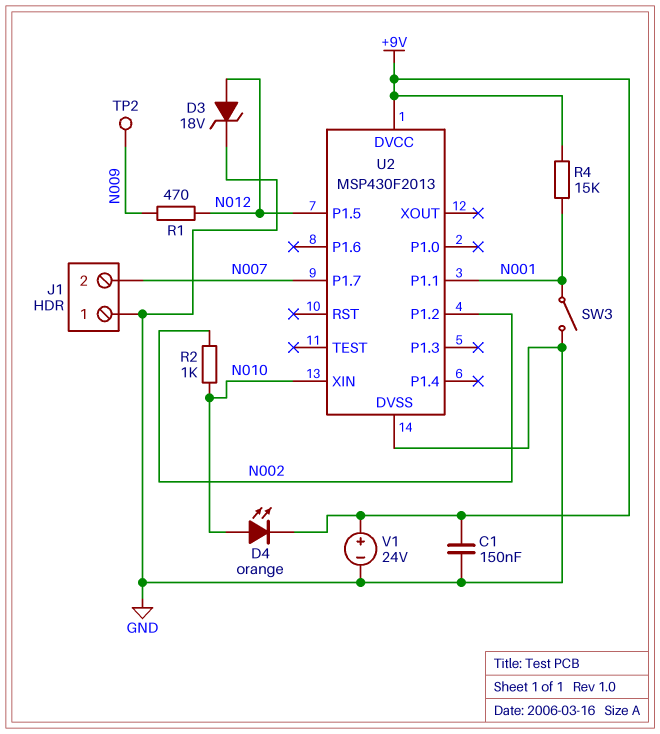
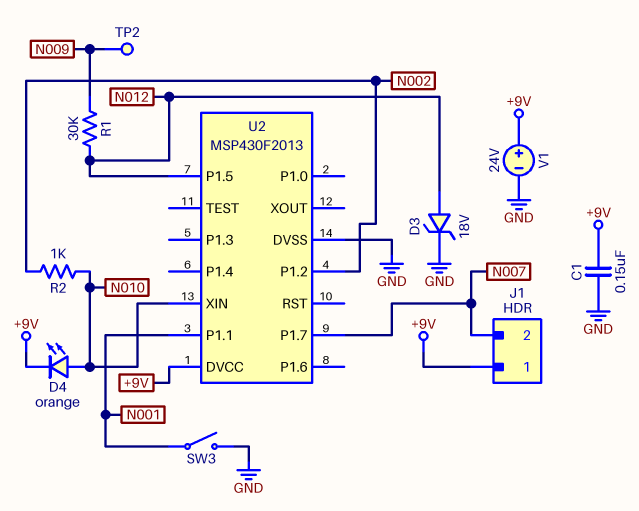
J1 pin 1: GND -> +9V
R1: 470 (N009, N012) -> 30k (N009, N012)
R4: 15k (+9V, N001) -> none

